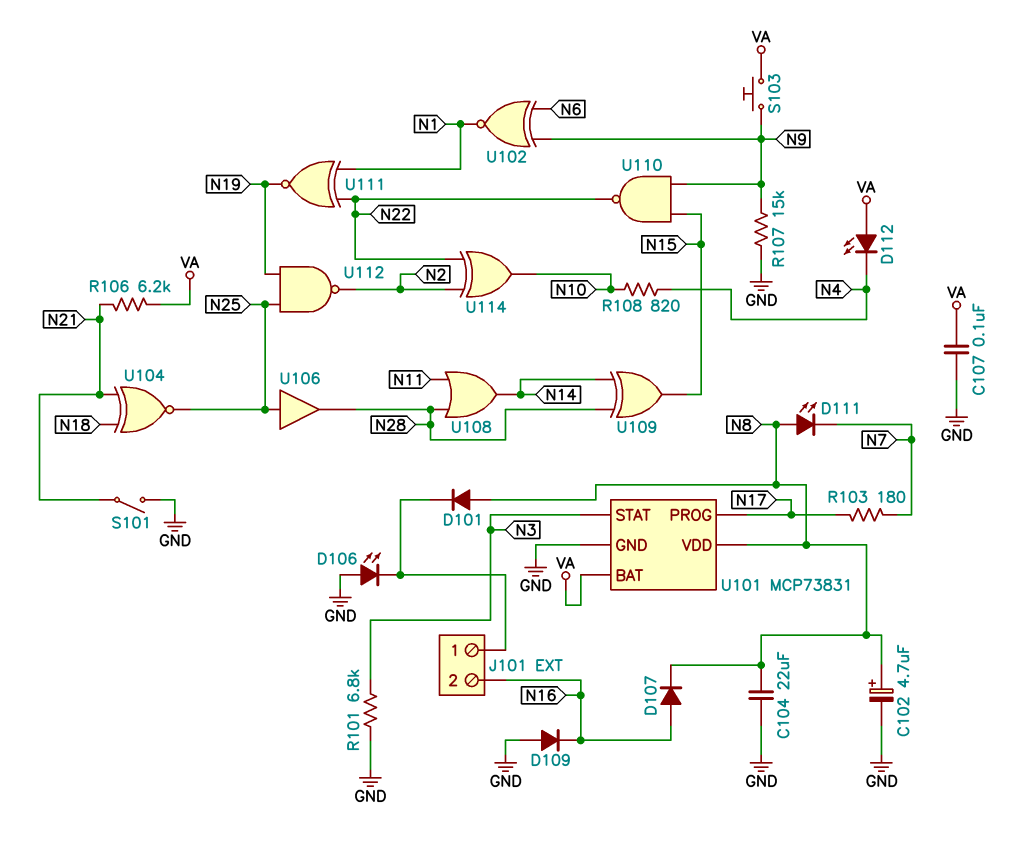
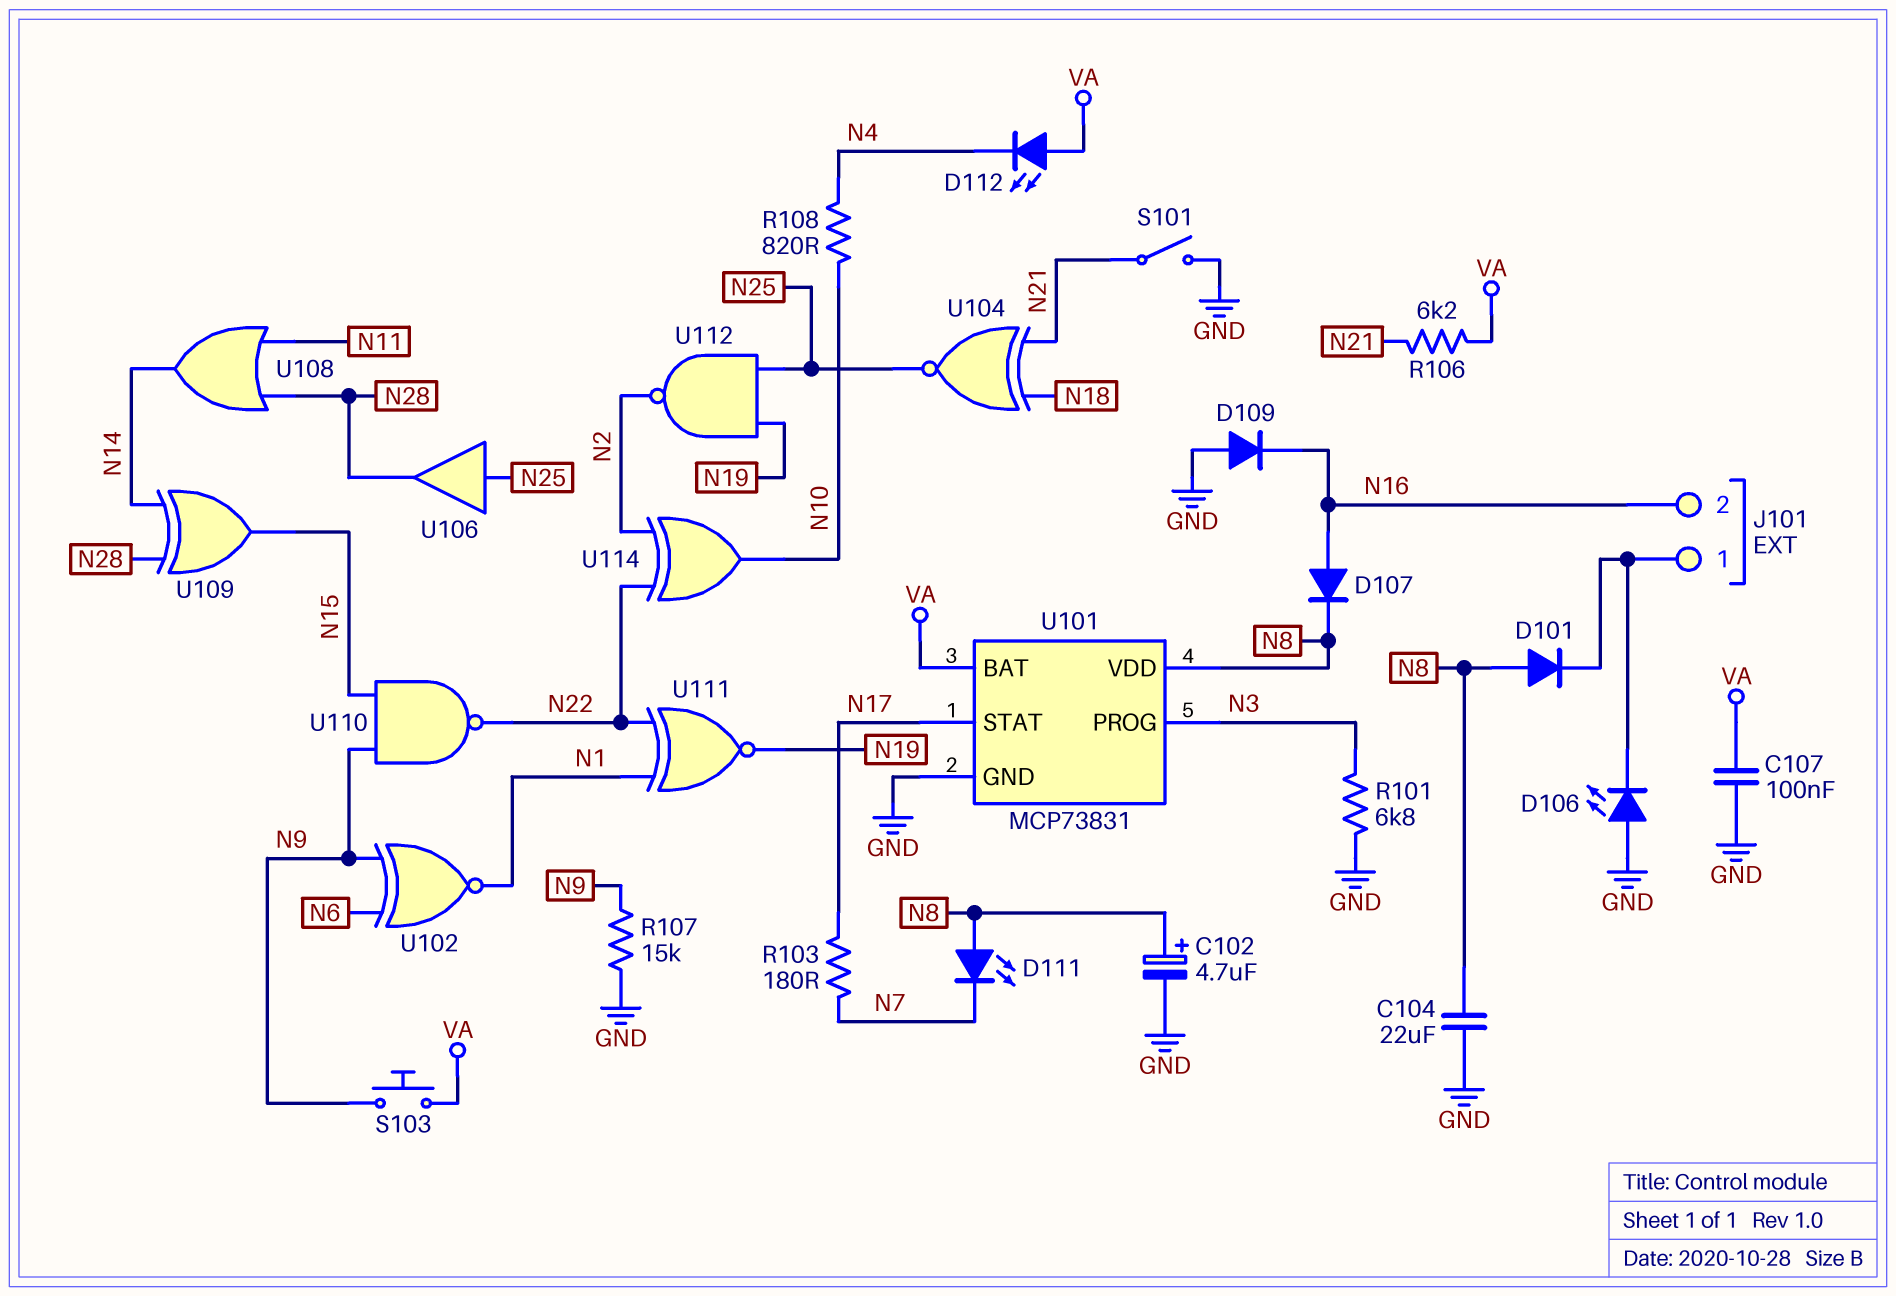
U101 pin PROG: N17 -> N3
U101 pin STAT: N3 -> N17

